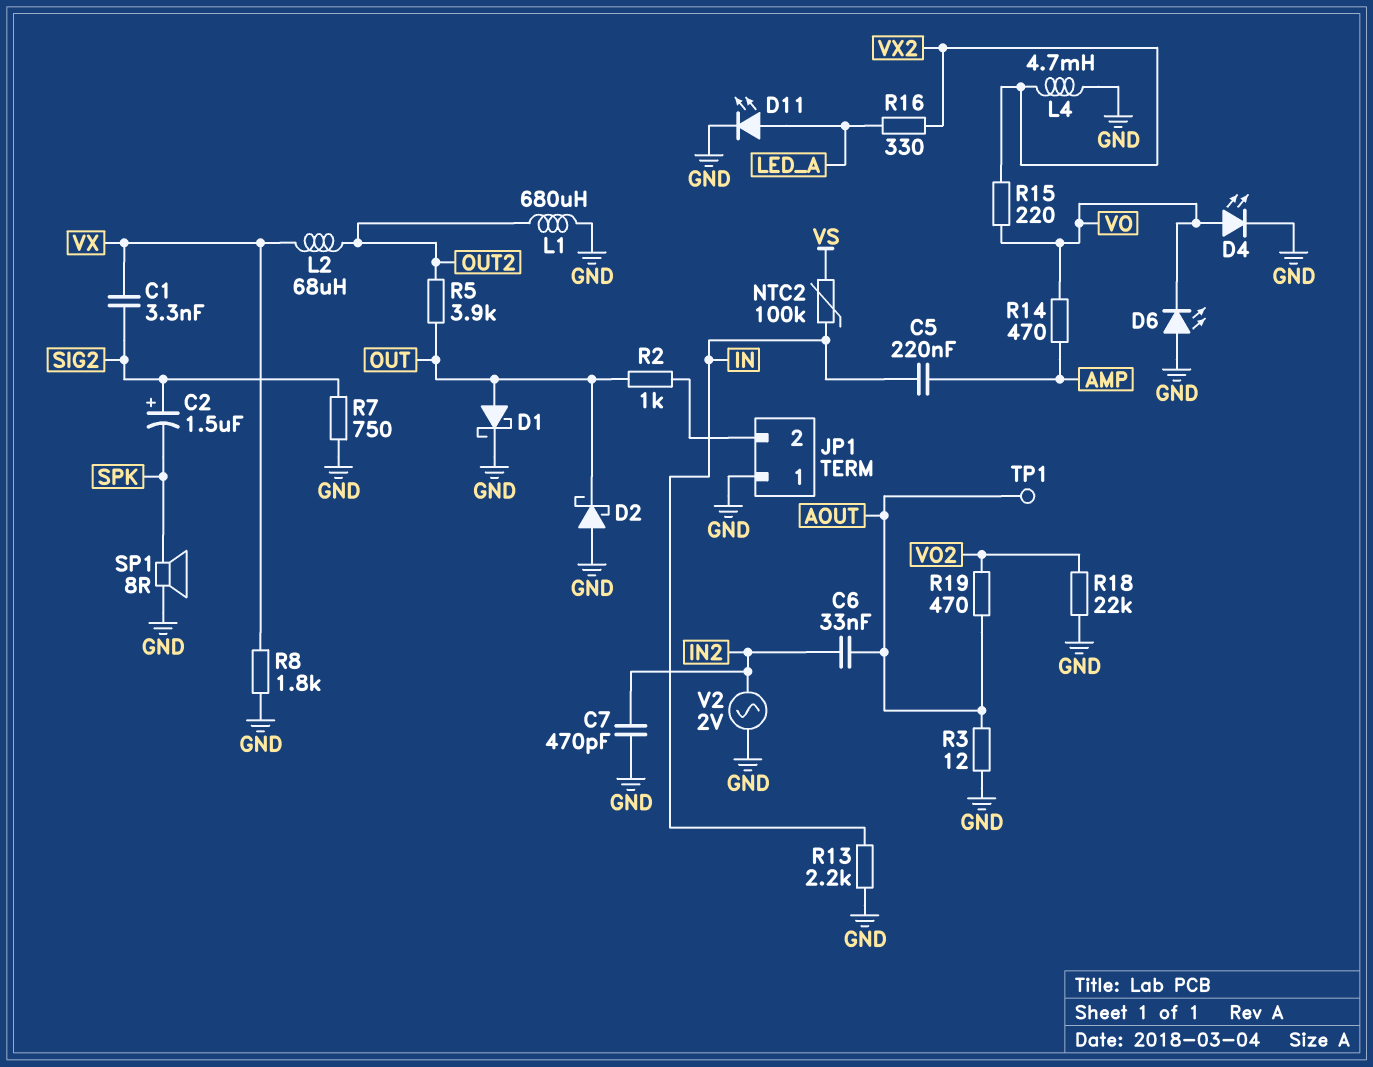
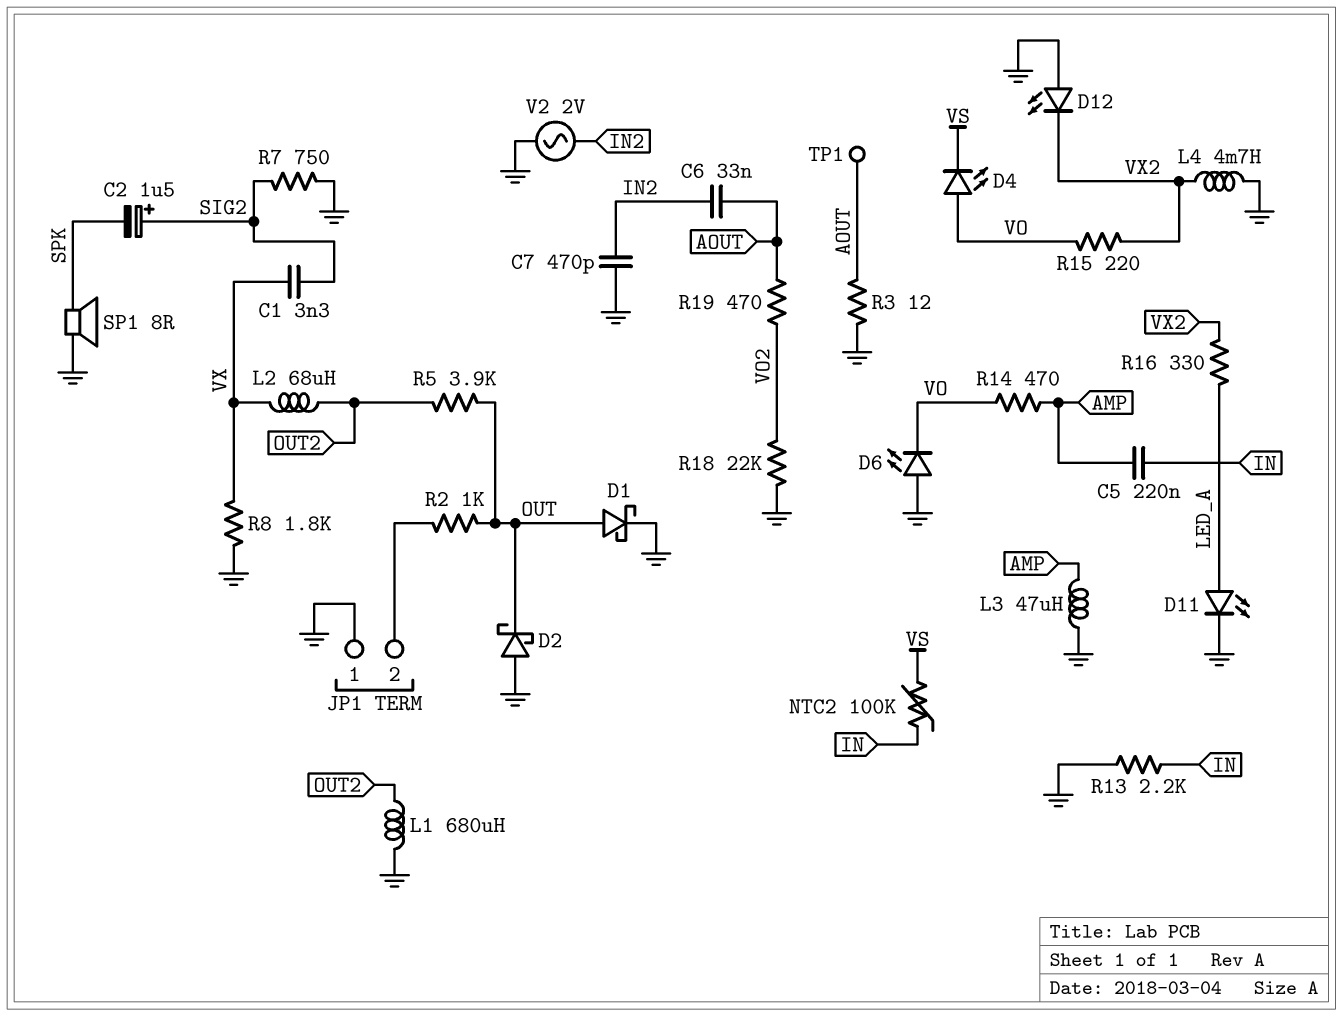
D4: LED (A VO, K GND) -> LED (A VO, K VS)
D12: none -> LED (A GND, K VX2)
L3: none -> 47uH (AMP, GND)

